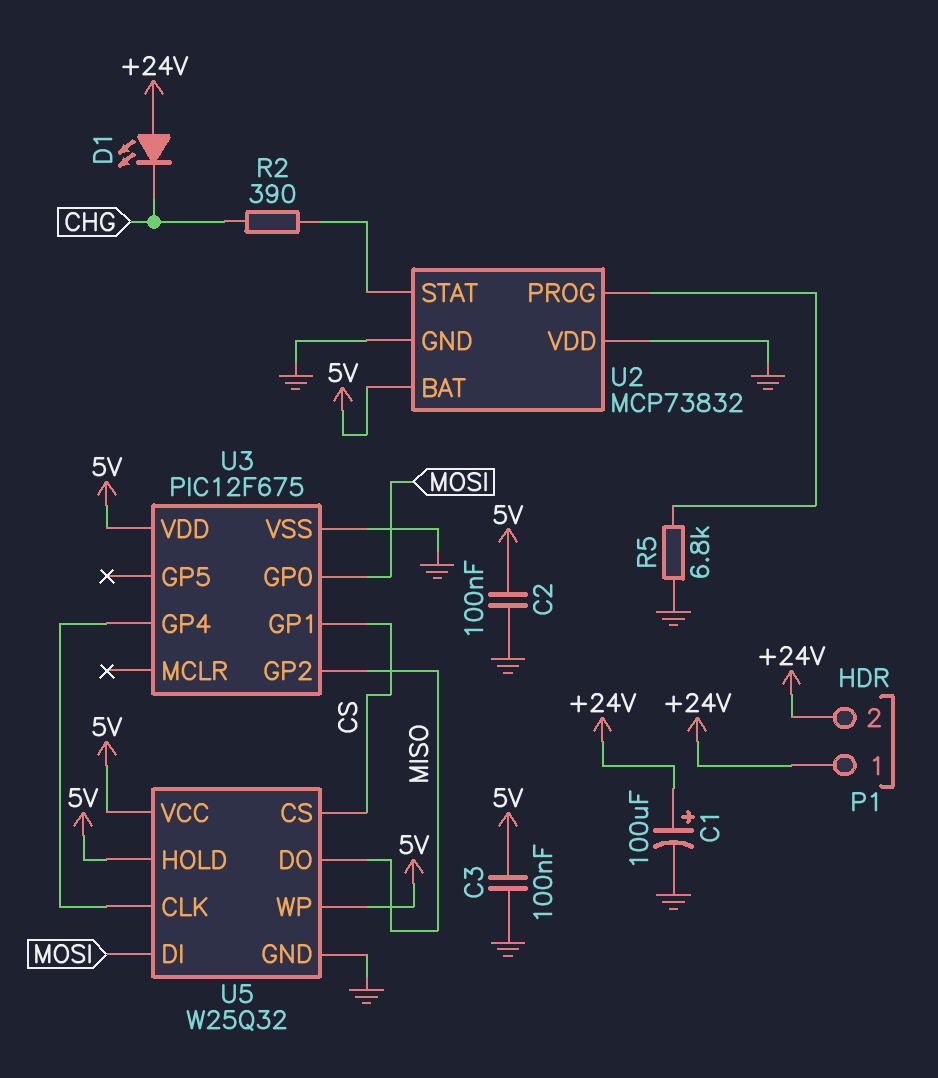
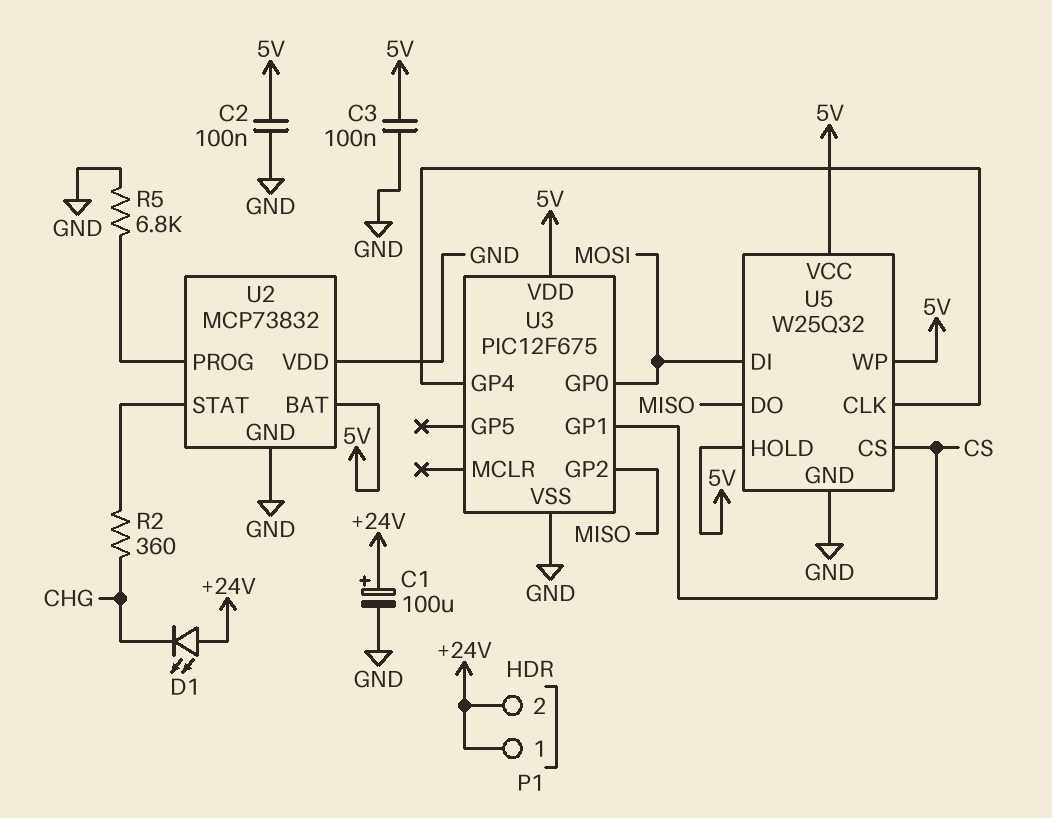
R2: 390 (CHG, U2/STAT) -> 360 (CHG, U2/STAT)

